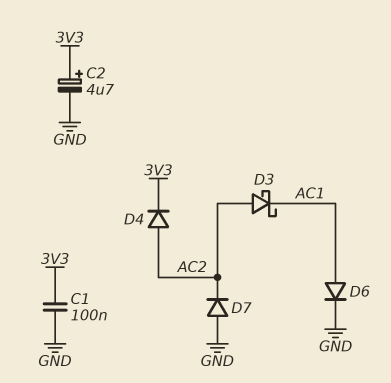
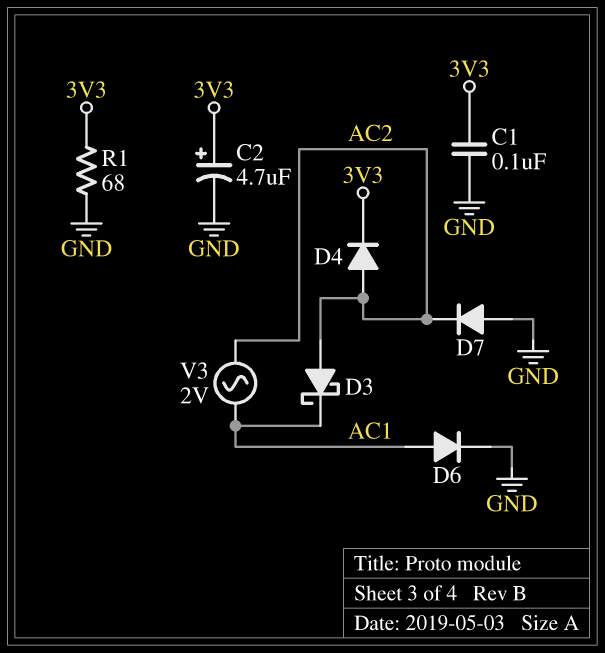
R1: none -> 68 (3V3, GND)
V3: none -> AC 2V (AC1, AC2)

